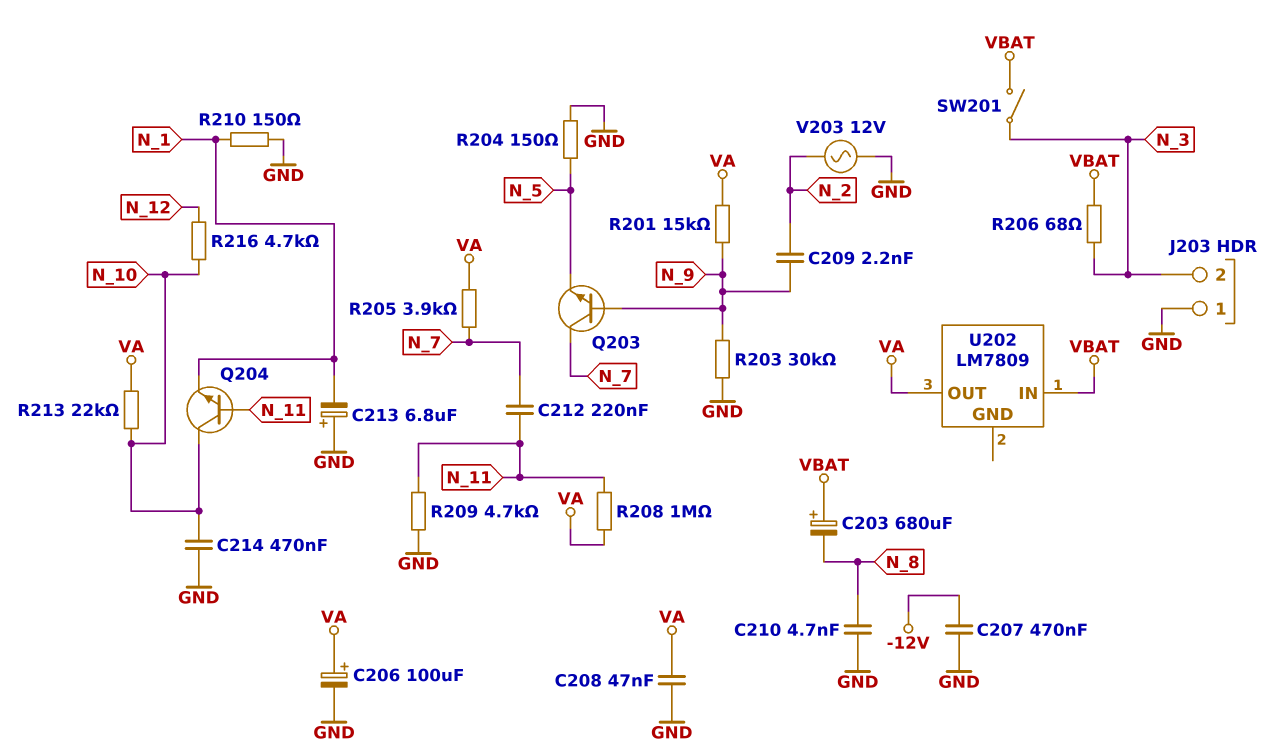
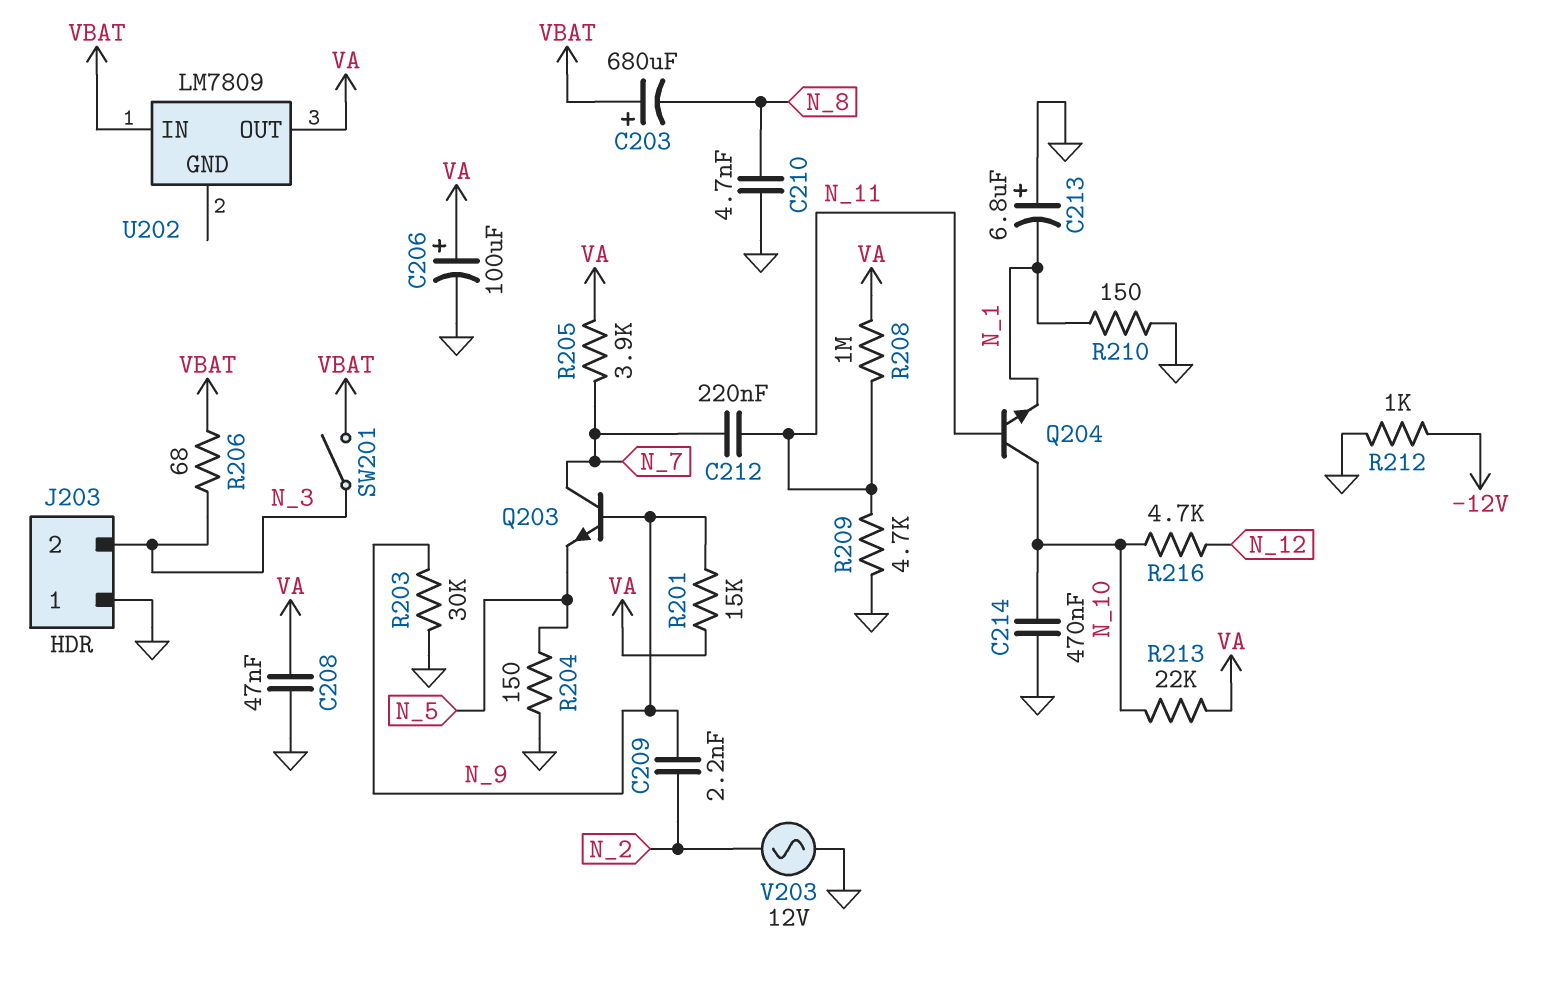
C207: 470nF (-12V, GND) -> none
R212: none -> 1k (-12V, GND)

